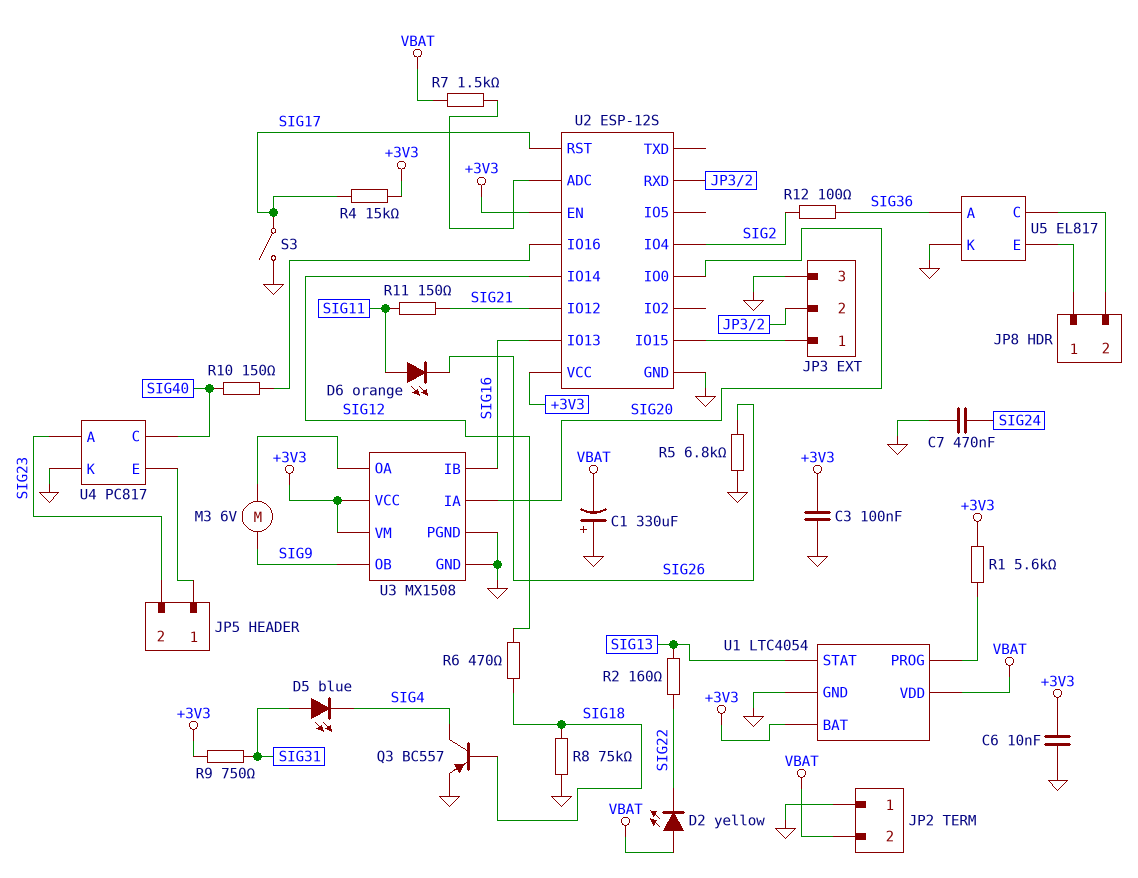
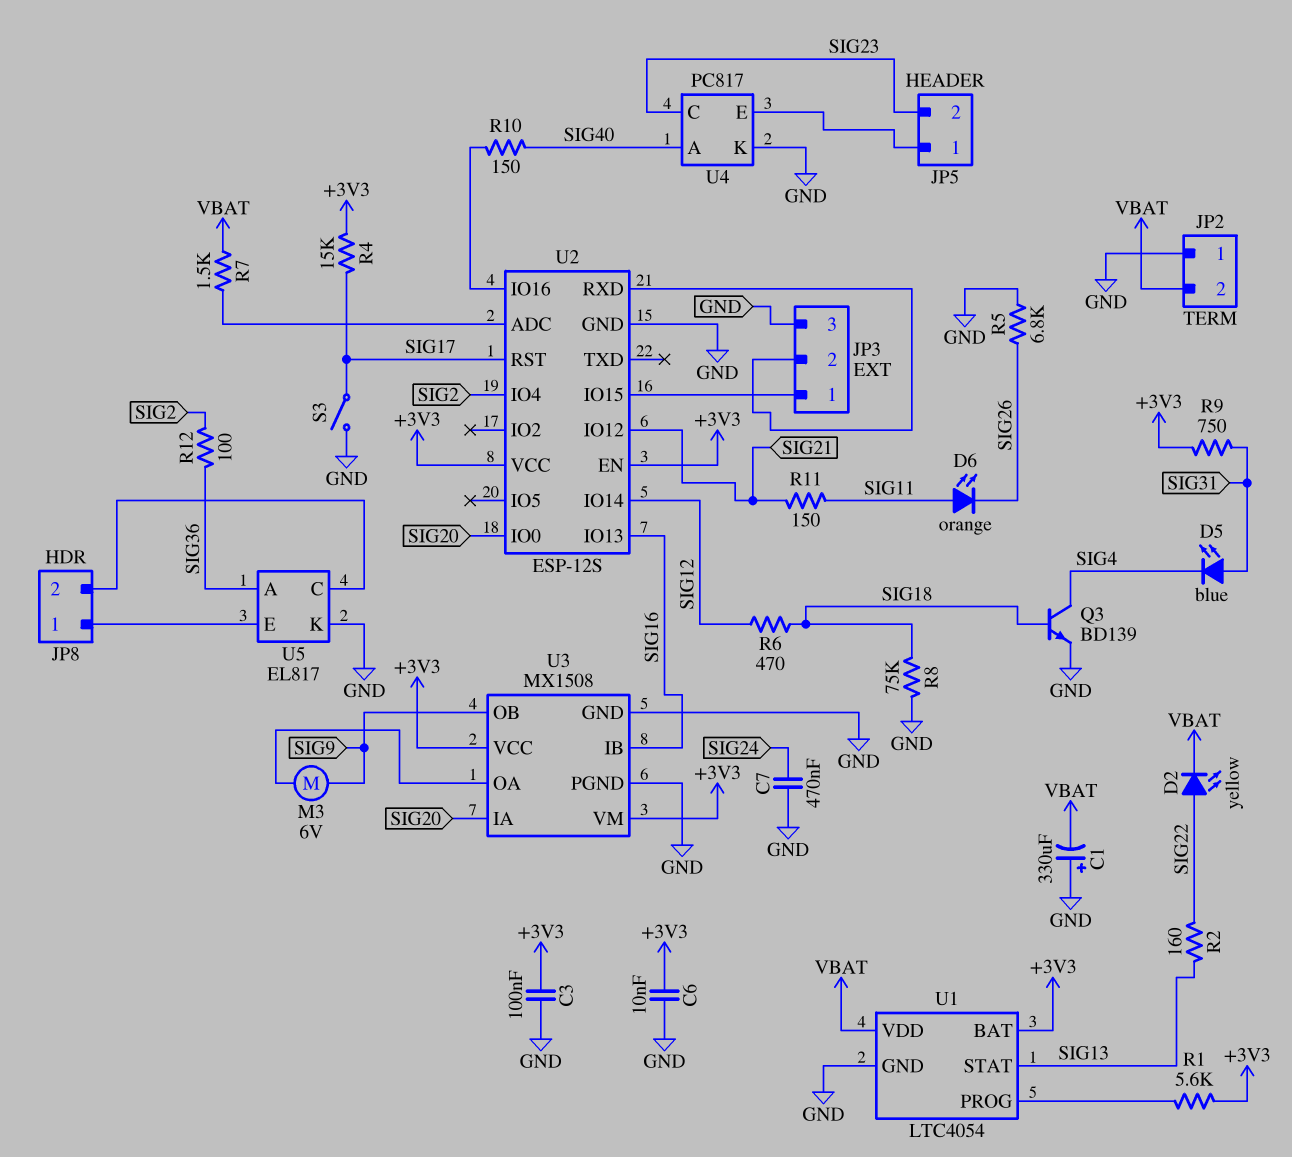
D2: LED yellow (A VBAT, K SIG22) -> LED yellow (A SIG22, K VBAT)
Q3: PNP BC557 (B SIG18, C SIG4, E GND) -> NPN BD139 (B SIG18, C SIG4, E GND)
U4 pin A: SIG23 -> SIG40
U4 pin C: SIG40 -> SIG23

